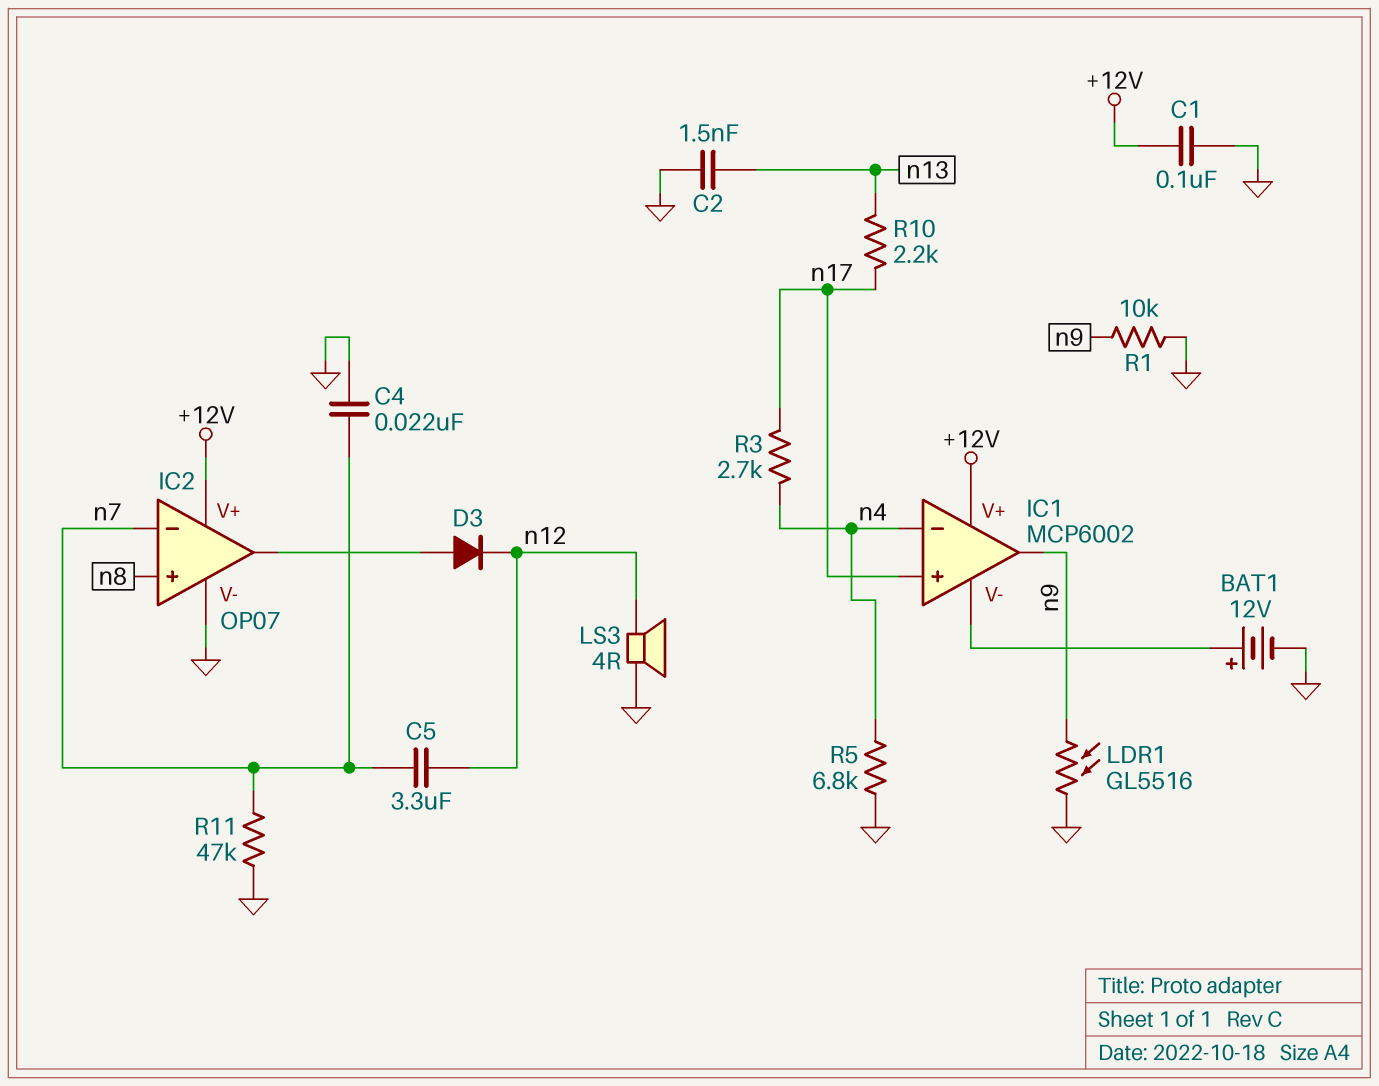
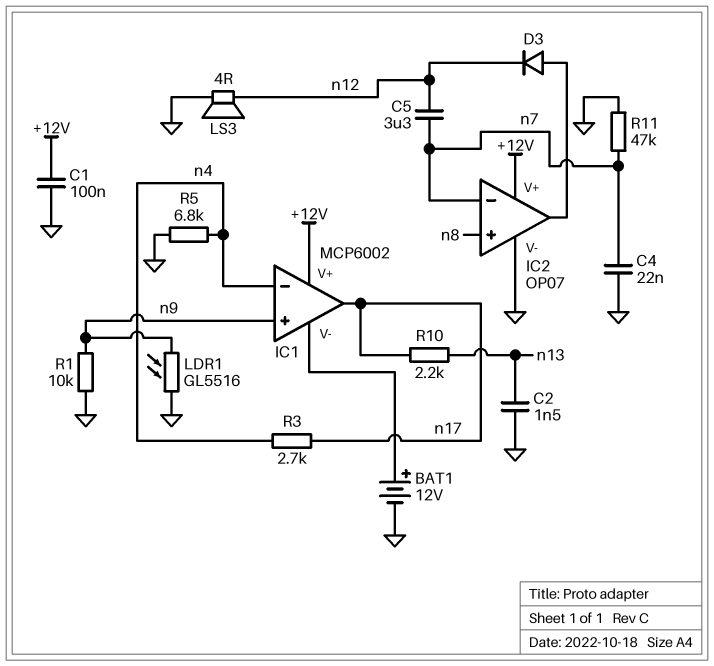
IC1 pin in+: n17 -> n9
IC1 pin out: n9 -> n17

